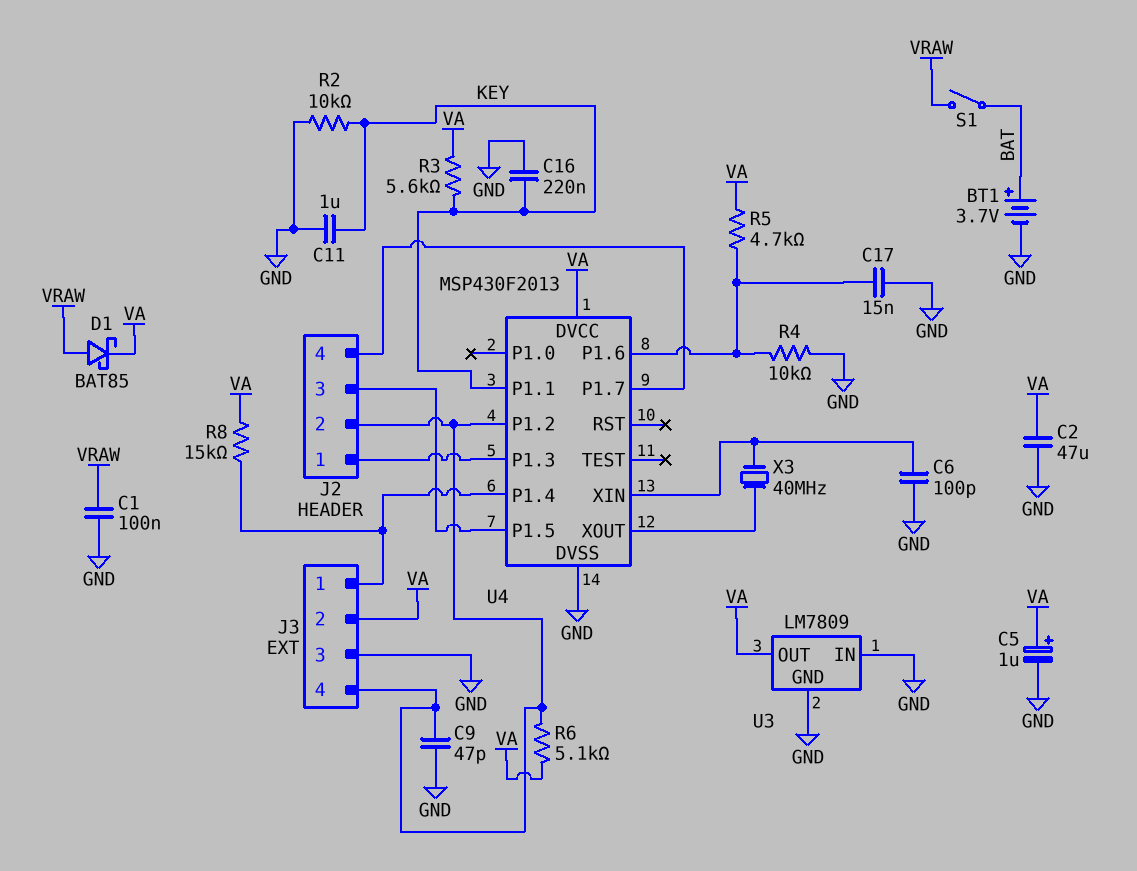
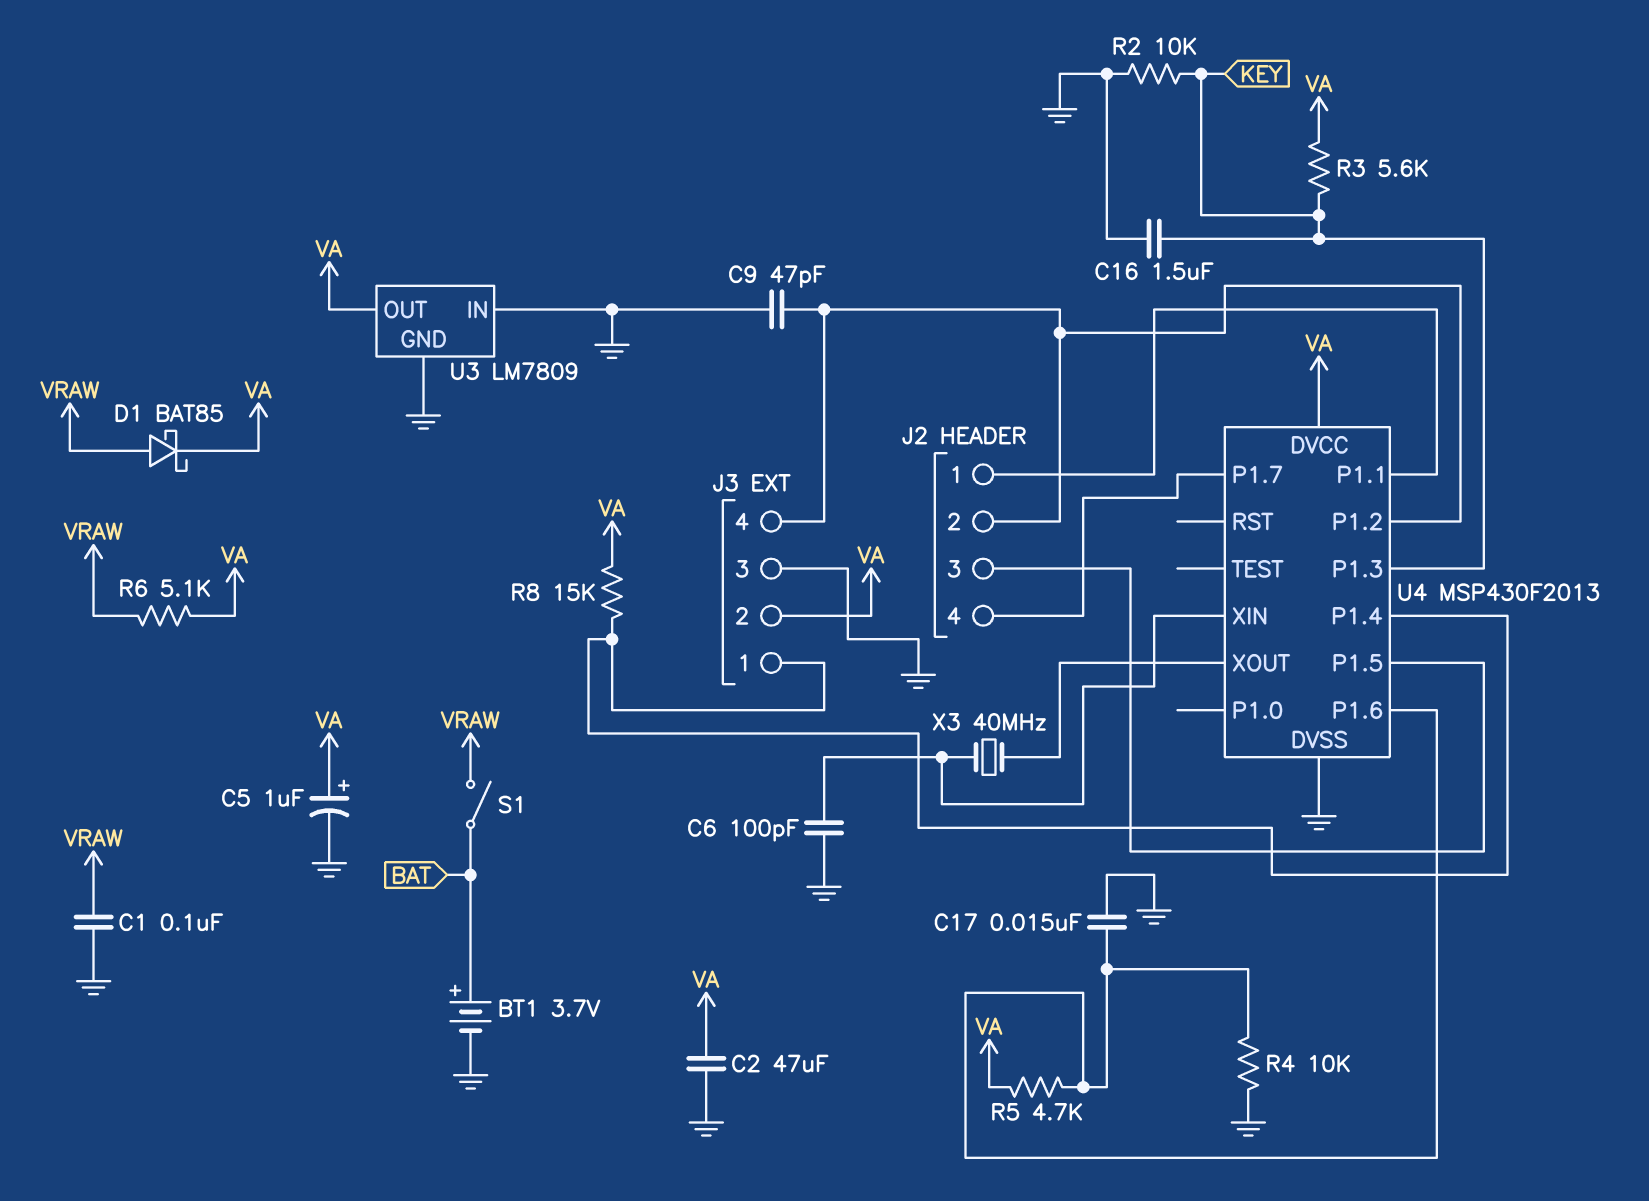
C11: 1uF (GND, KEY) -> none
C16: 220nF (GND, KEY) -> 1.5uF (GND, KEY)
R6: 5.1k (J2/2, VA) -> 5.1k (VA, VRAW)
U4 pin P1.1: KEY -> J2/1
U4 pin P1.3: J2/1 -> KEY

